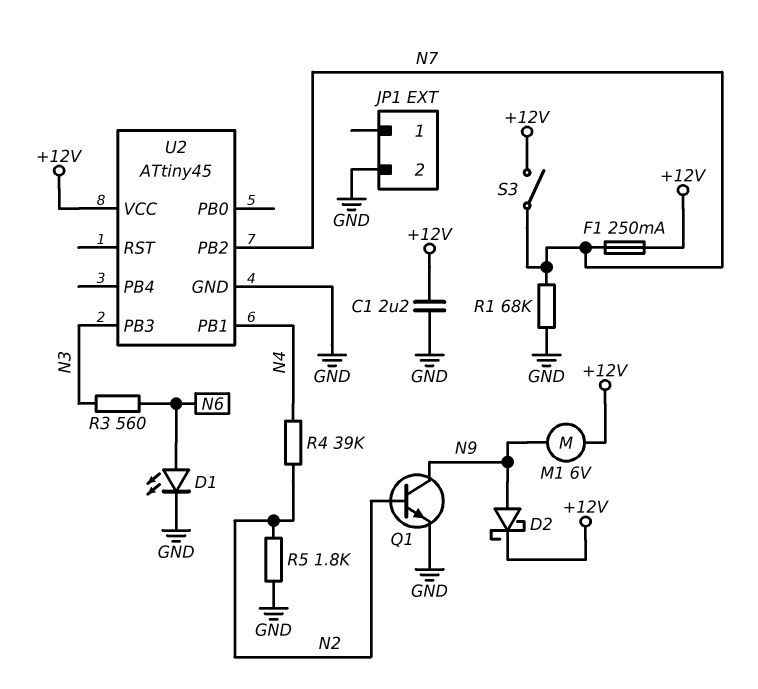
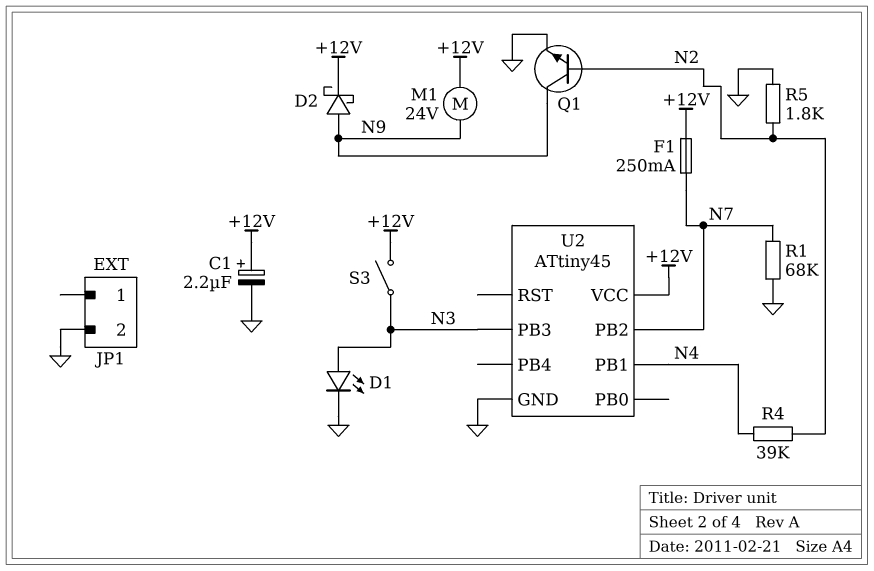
C1: 2.2uF (+12V, GND) -> 2.2uF (plus +12V, minus GND)
D1: LED (A N6, K GND) -> LED (A N3, K GND)
M1: motor 6V (+12V, N9) -> motor 24V (+12V, N9)
R3: 560 (N3, N6) -> none
S3: switch (+12V, N7) -> switch (+12V, N3)

